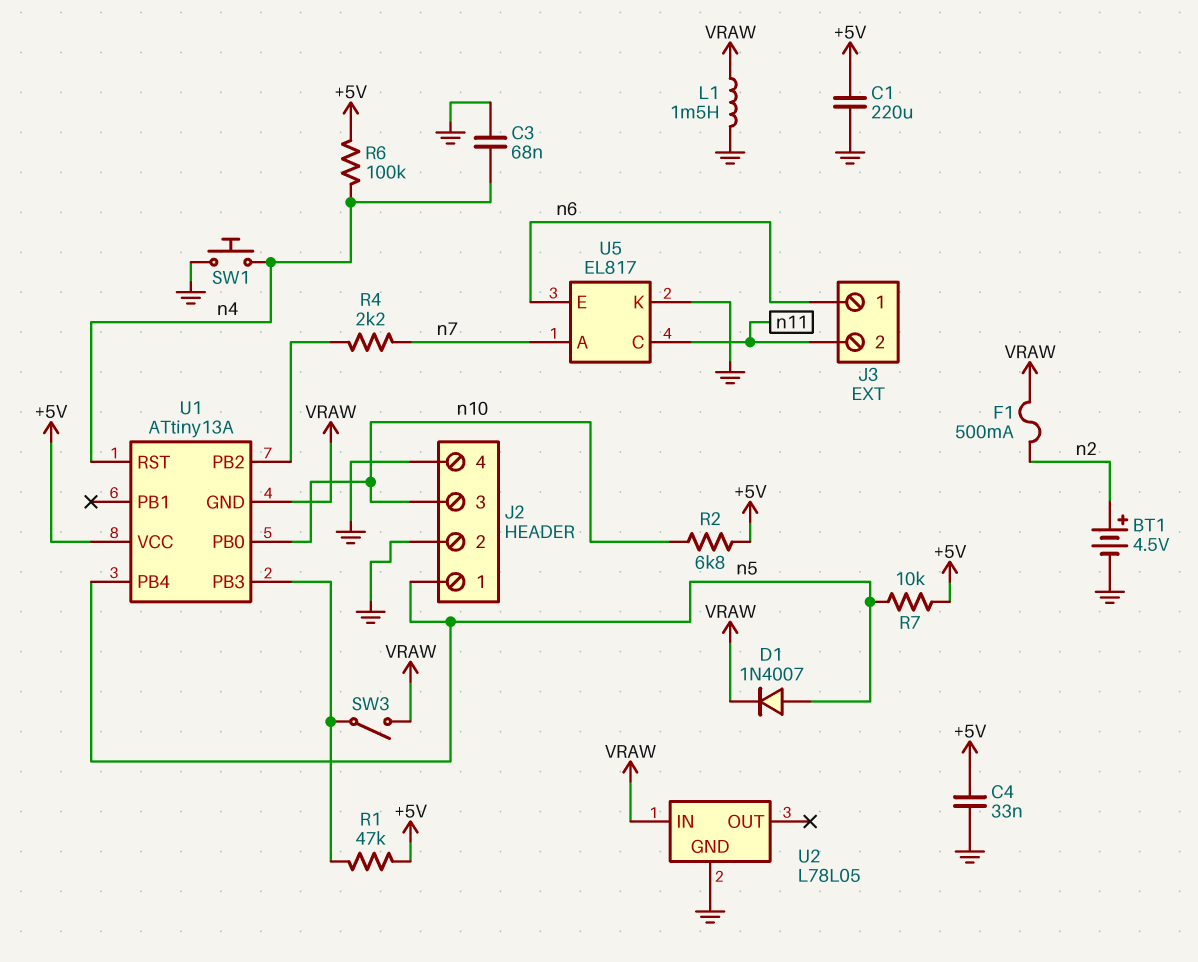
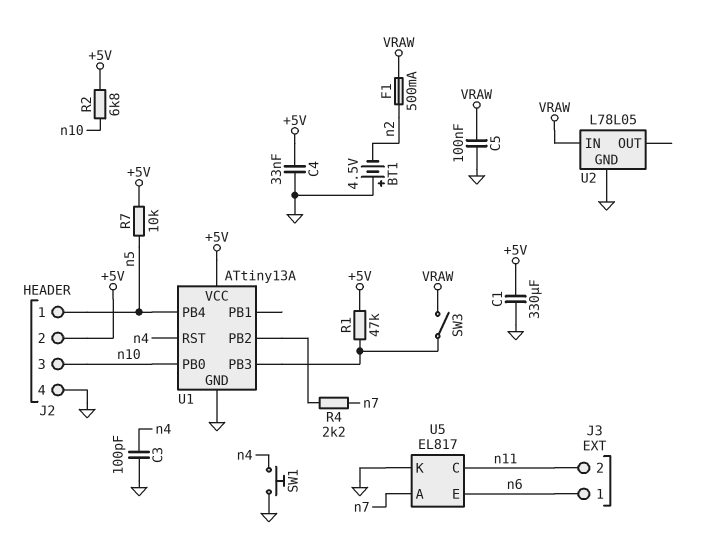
BT1: 4.5V (plus n2, minus GND) -> 4.5V (plus GND, minus n2)
C1: 220uF (+5V, GND) -> 330uF (+5V, GND)
C3: 68nF (GND, n4) -> 100pF (GND, n4)
C5: none -> 100nF (GND, VRAW)
D1: diode 1N4007 (A n5, K VRAW) -> none
J2 pin 2: GND -> +5V
L1: 1.5mH (GND, VRAW) -> none
R6: 100k (+5V, n4) -> none
U1 pin GND: VRAW -> GND

